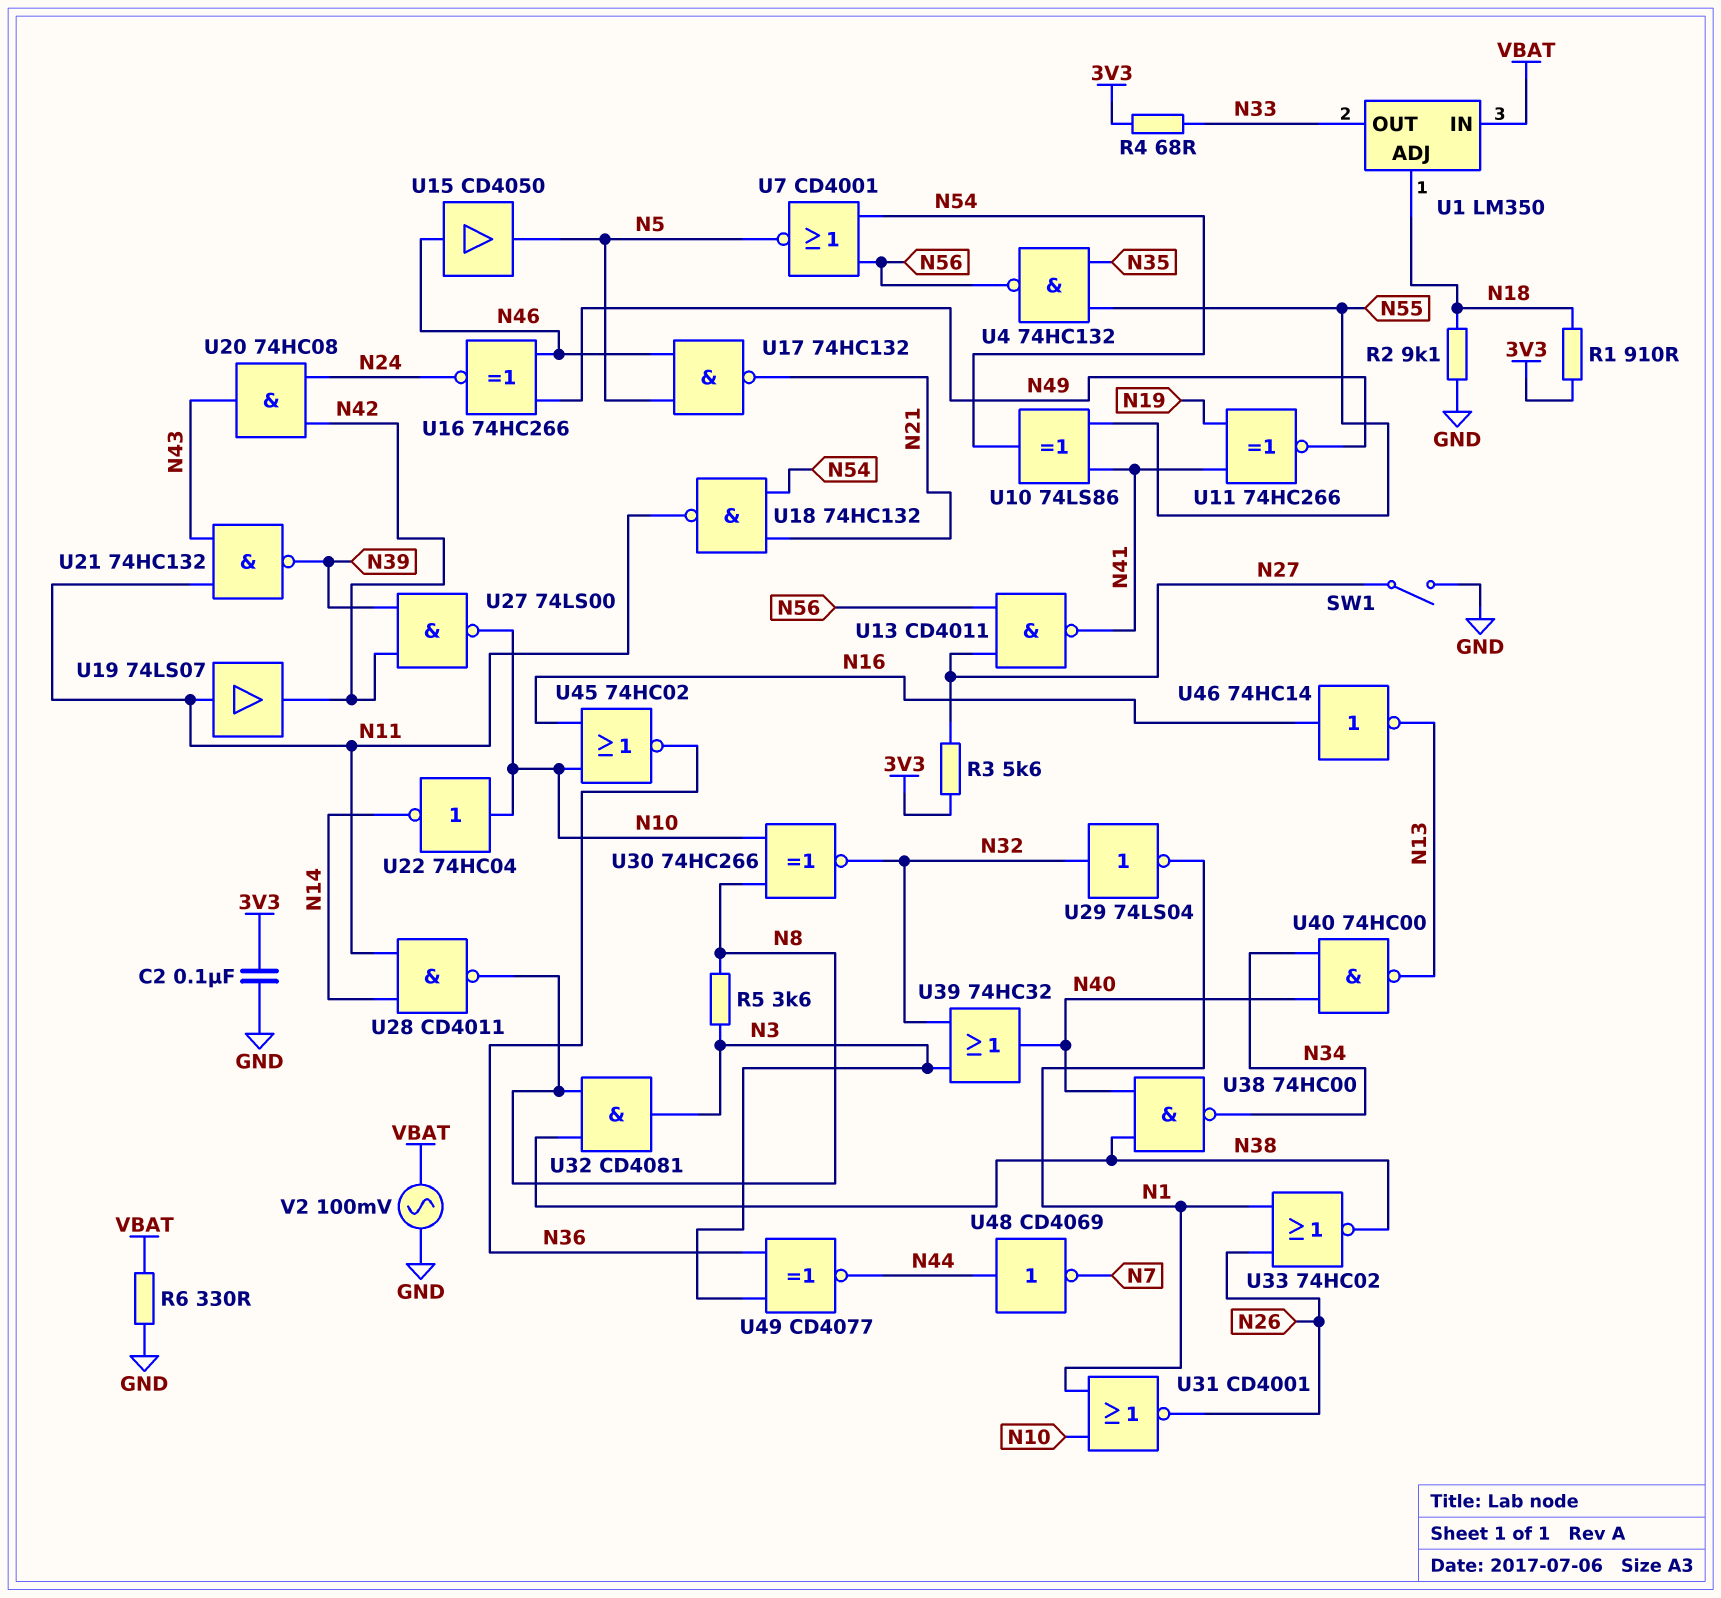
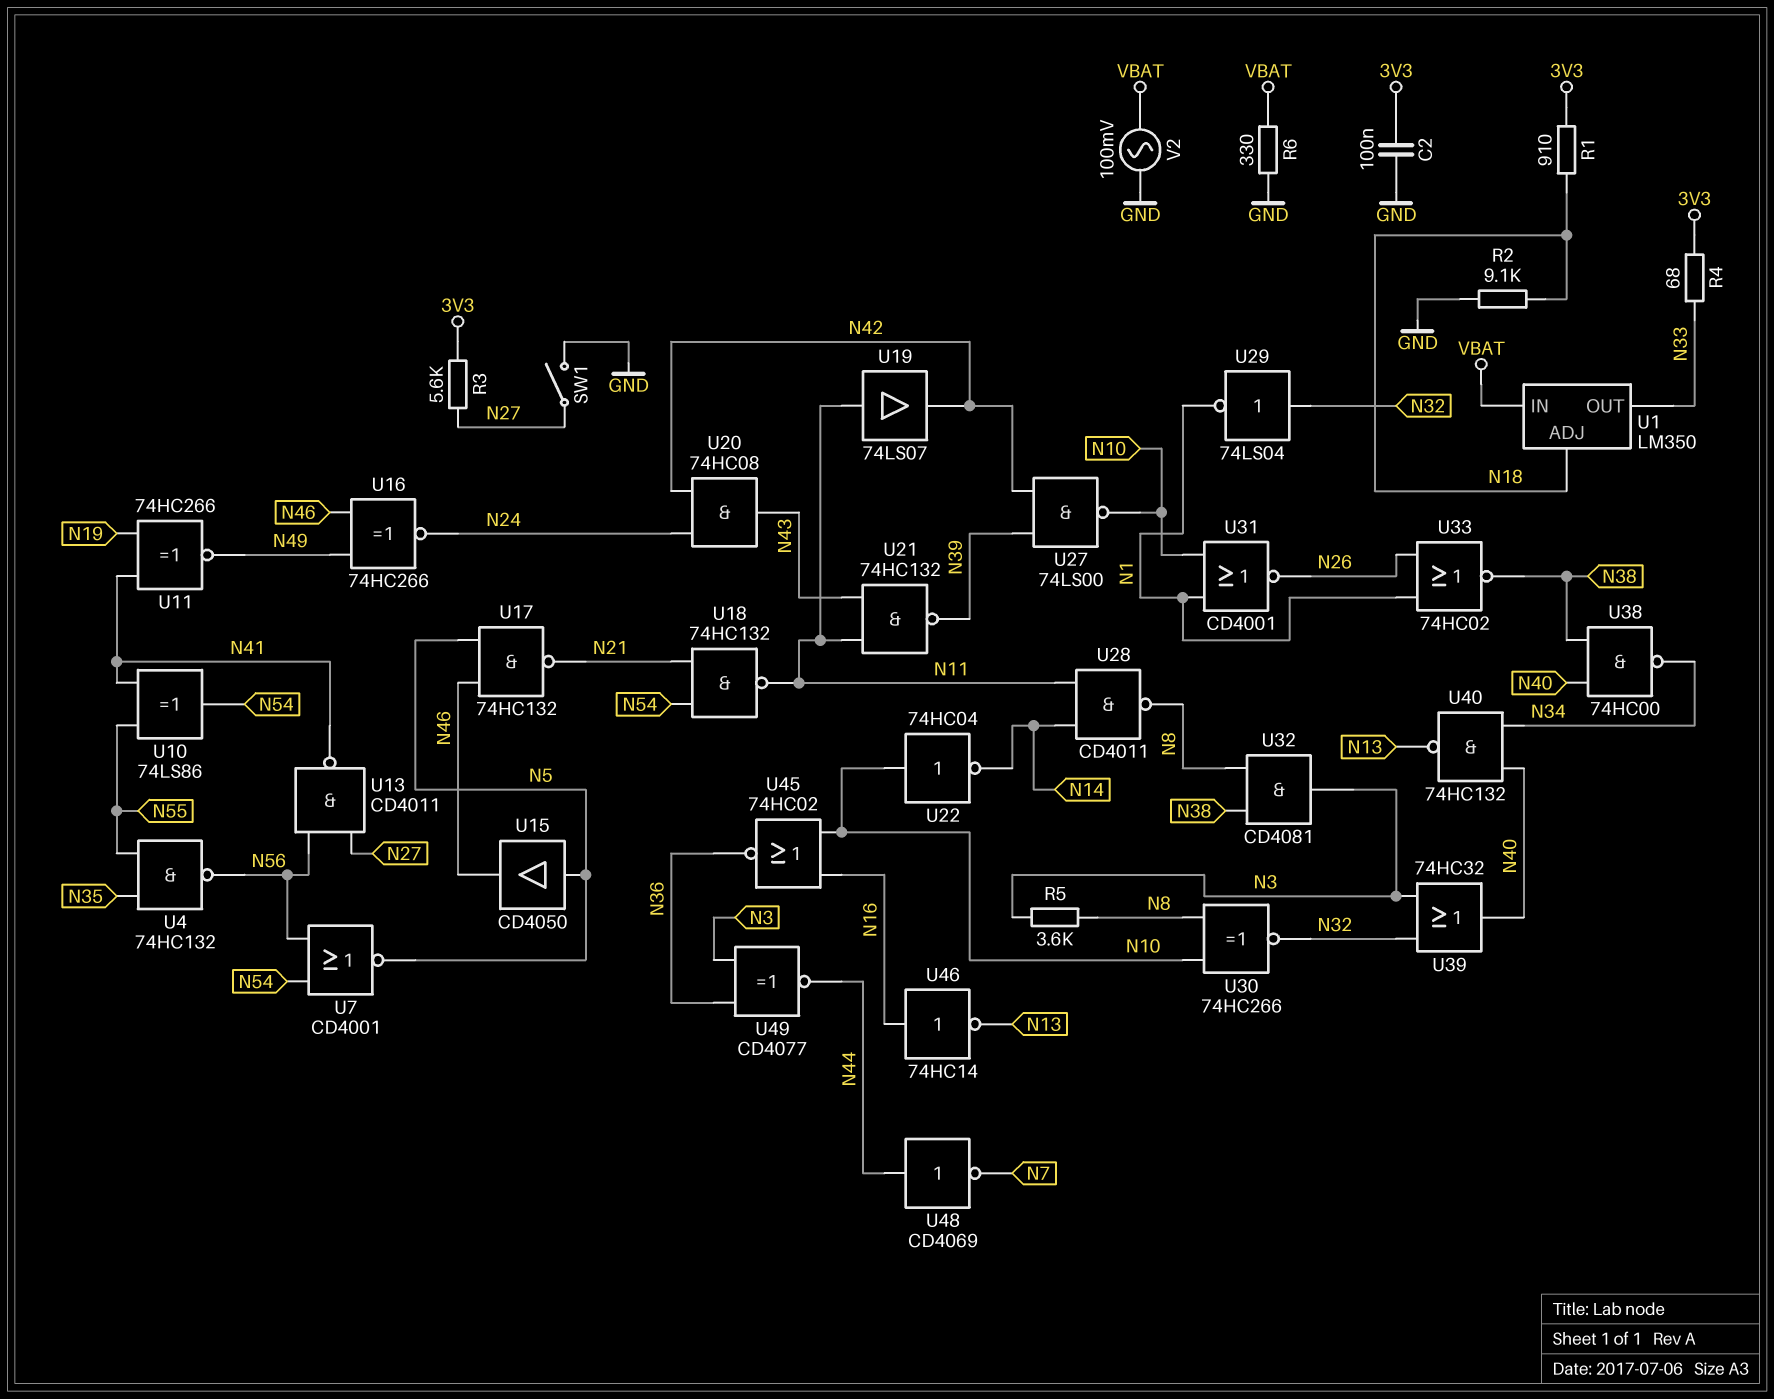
U15: buffer CD4050 (in N46, out N5) -> buffer CD4050 (in N5, out N46)
U40: NAND 74HC00 (in N34, in N40, out N13) -> NAND 74HC132 (in N34, in N40, out N13)

